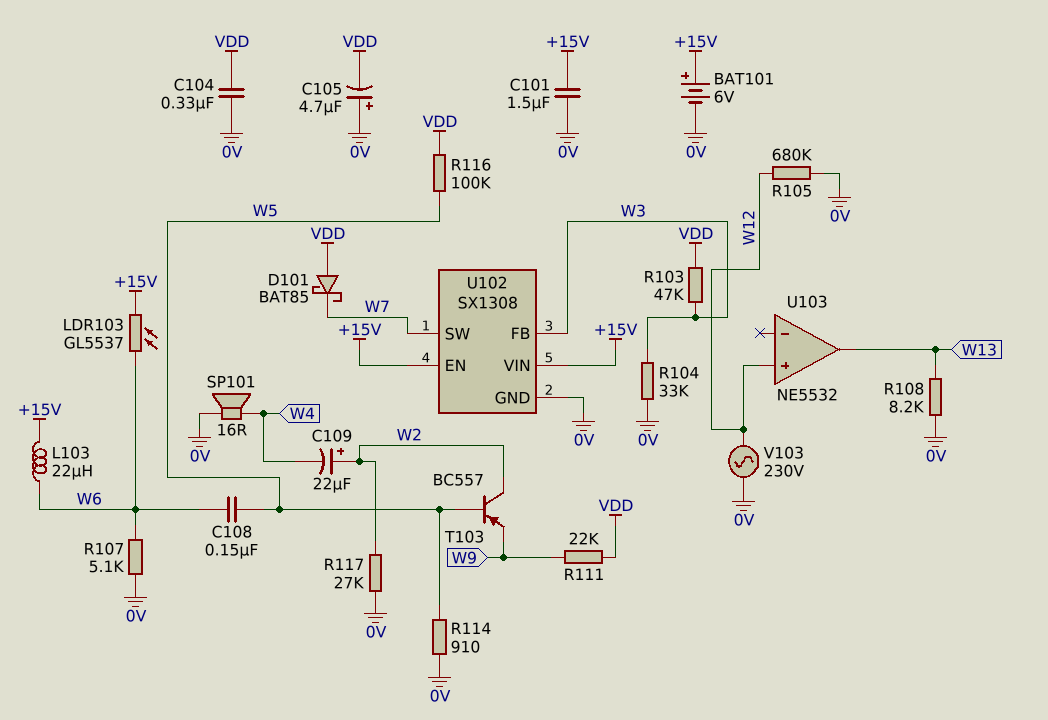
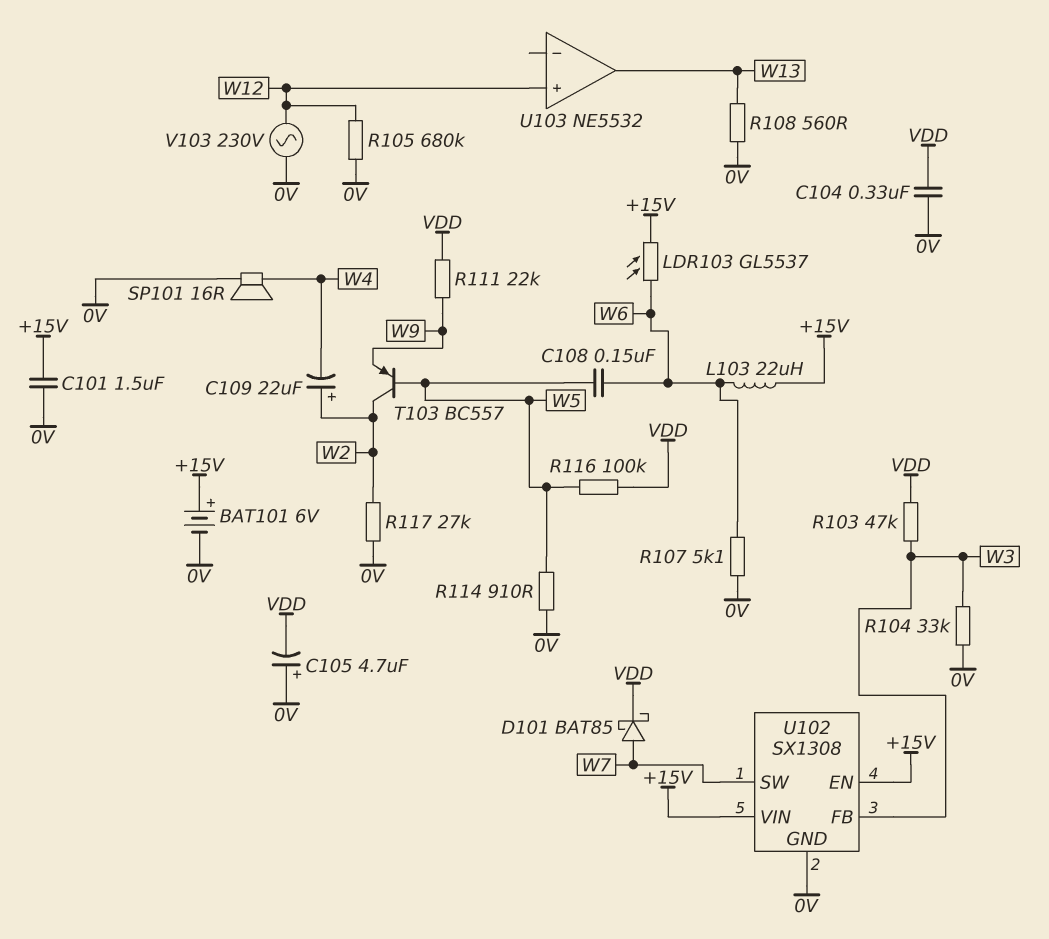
D101: schottky BAT85 (A VDD, K W7) -> schottky BAT85 (A W7, K VDD)
R108: 8.2k (0V, W13) -> 560 (0V, W13)

